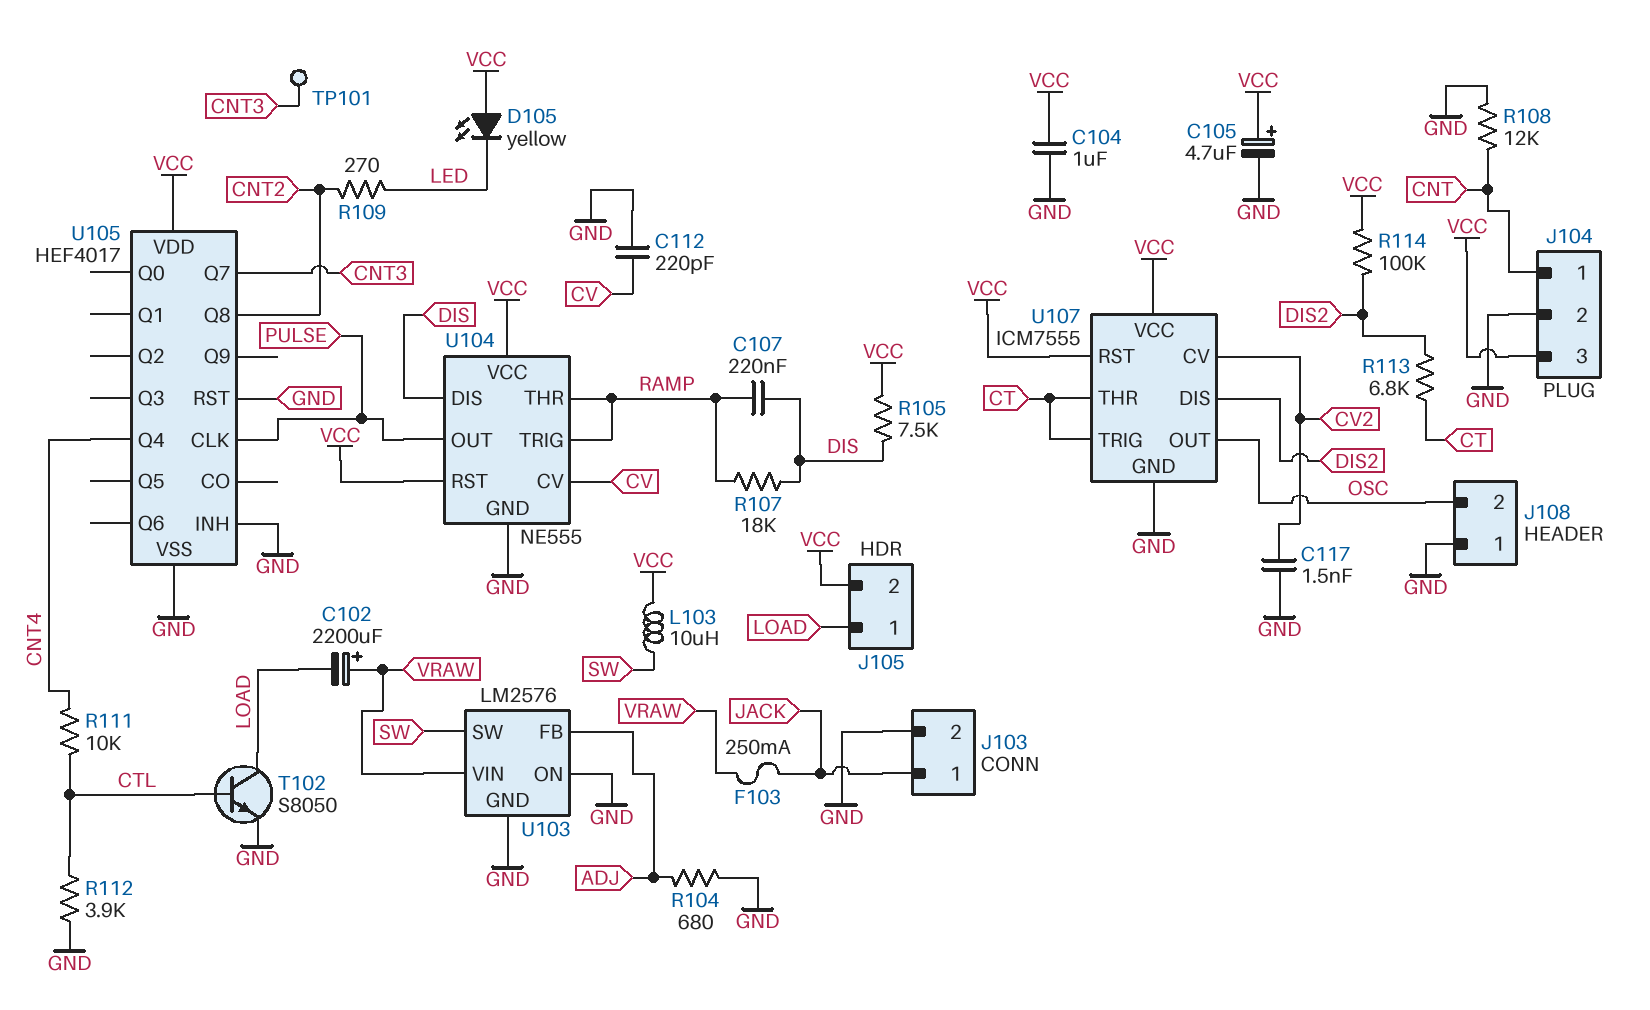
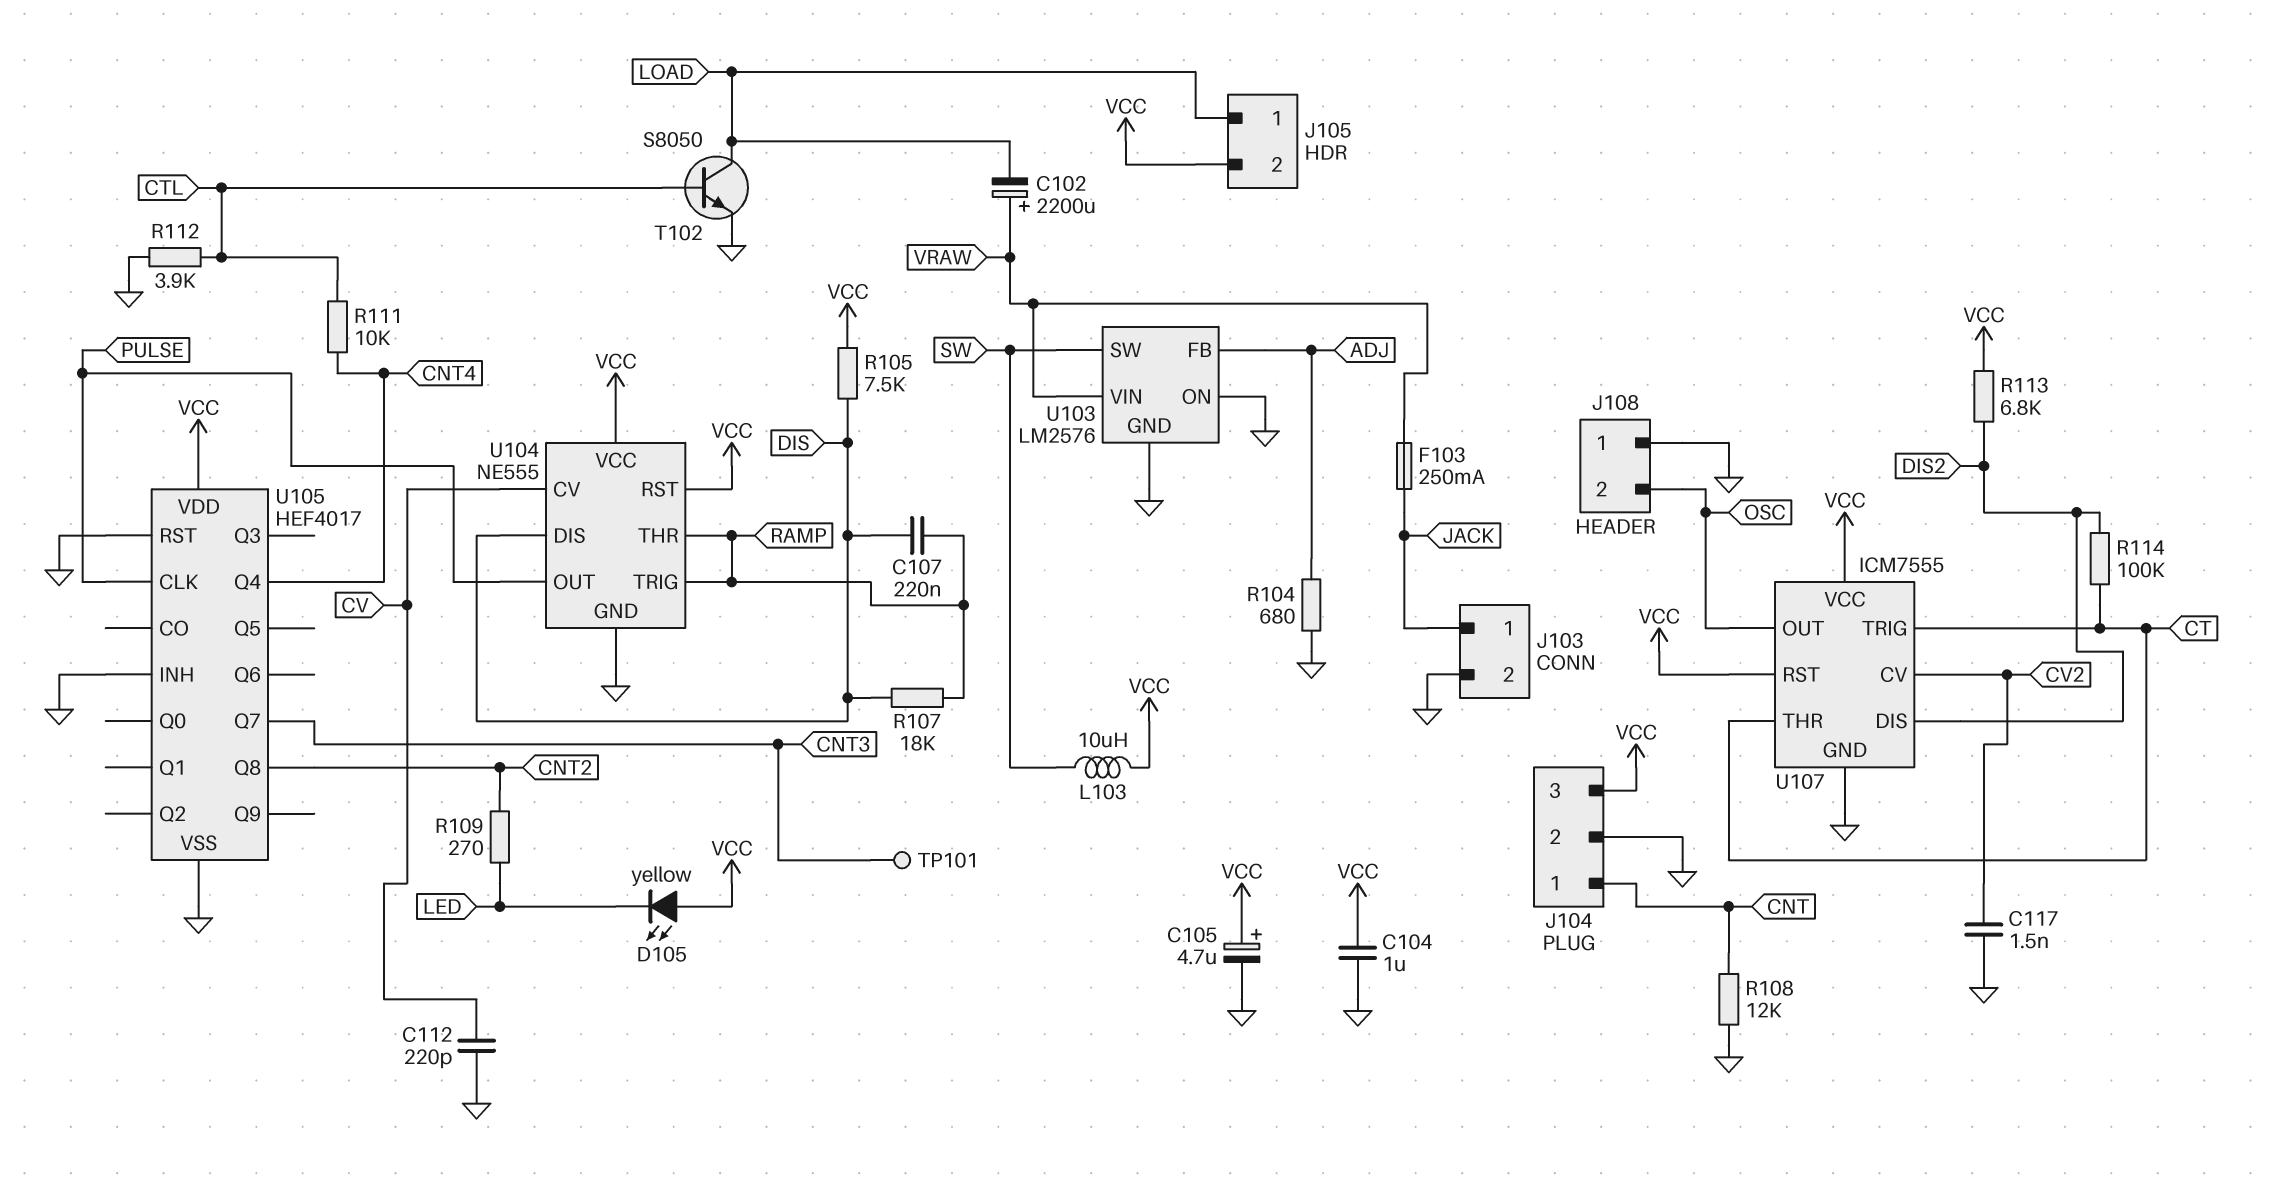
R113: 6.8k (CT, DIS2) -> 6.8k (DIS2, VCC)
R114: 100k (DIS2, VCC) -> 100k (CT, DIS2)

